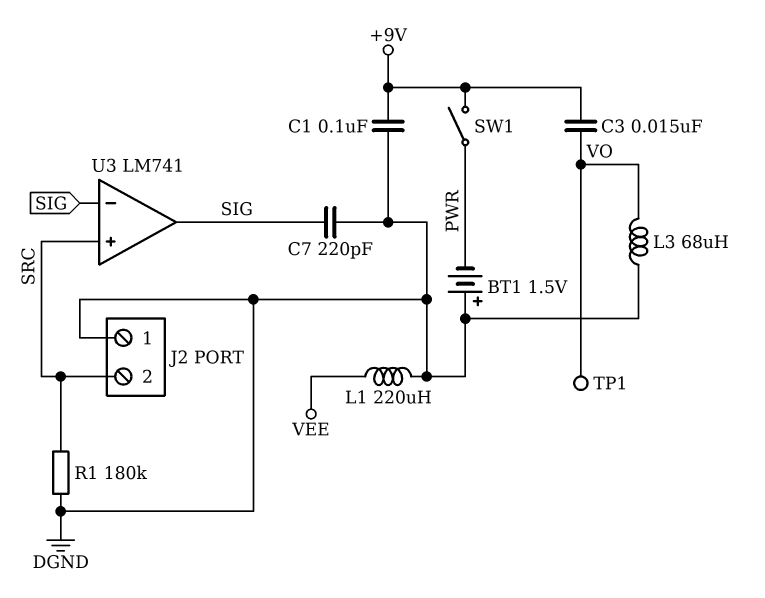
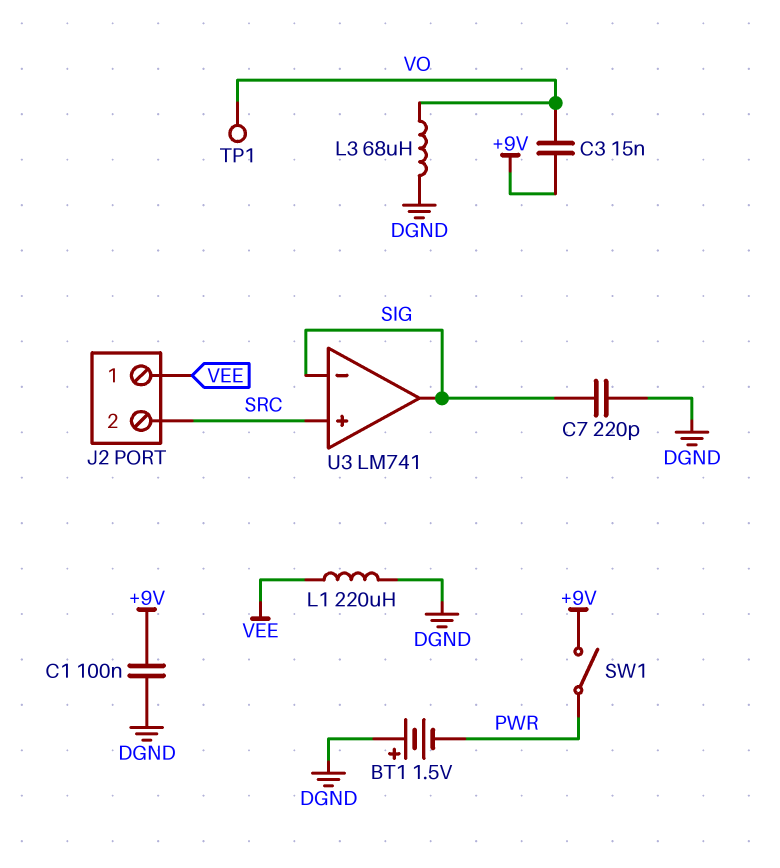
J2 pin 1: DGND -> VEE
R1: 180k (DGND, SRC) -> none

